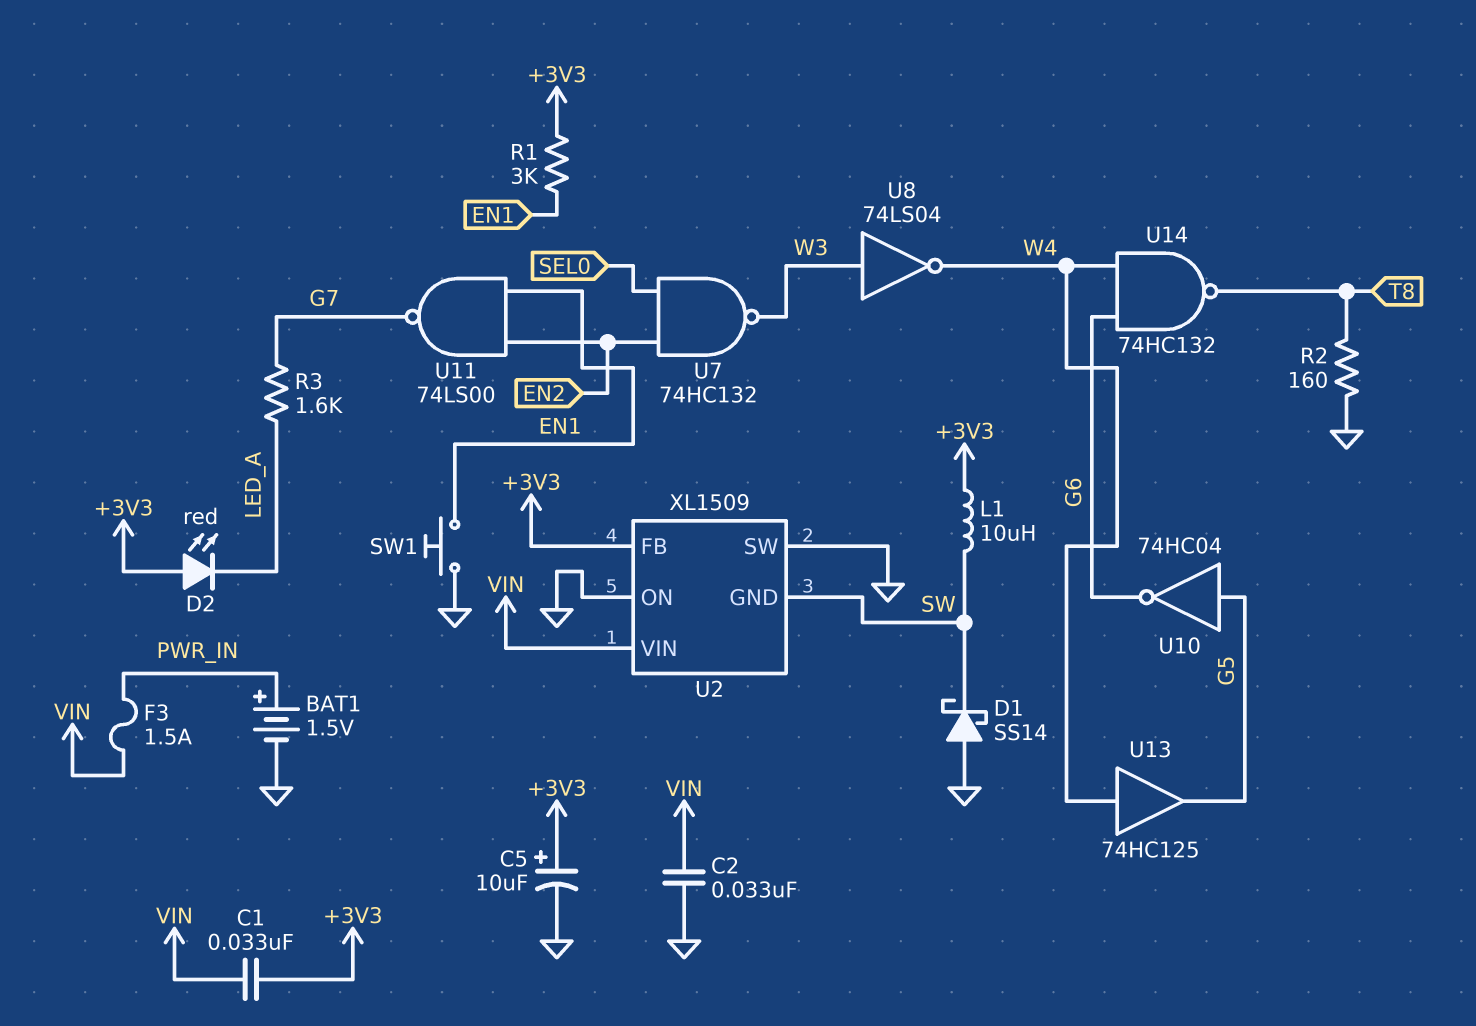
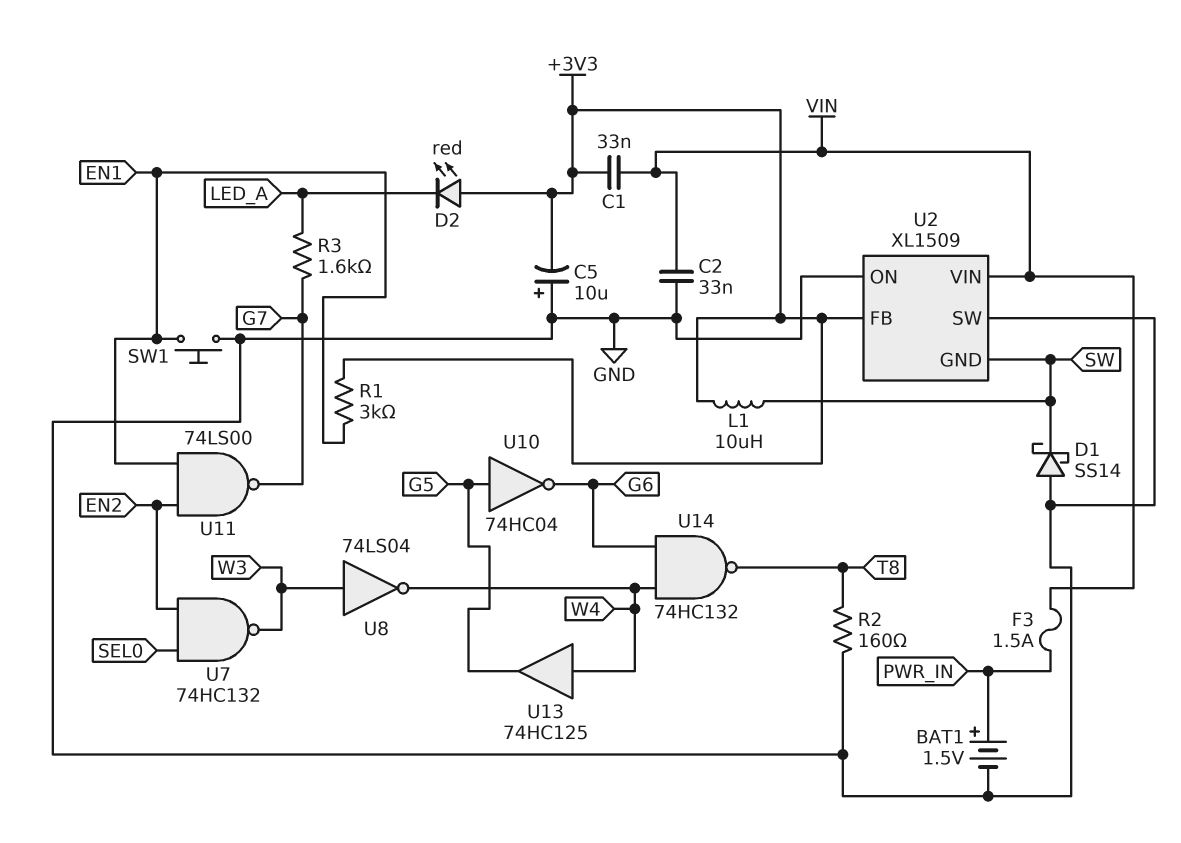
C5: 10uF (plus +3V3, minus GND) -> 10uF (plus GND, minus +3V3)

